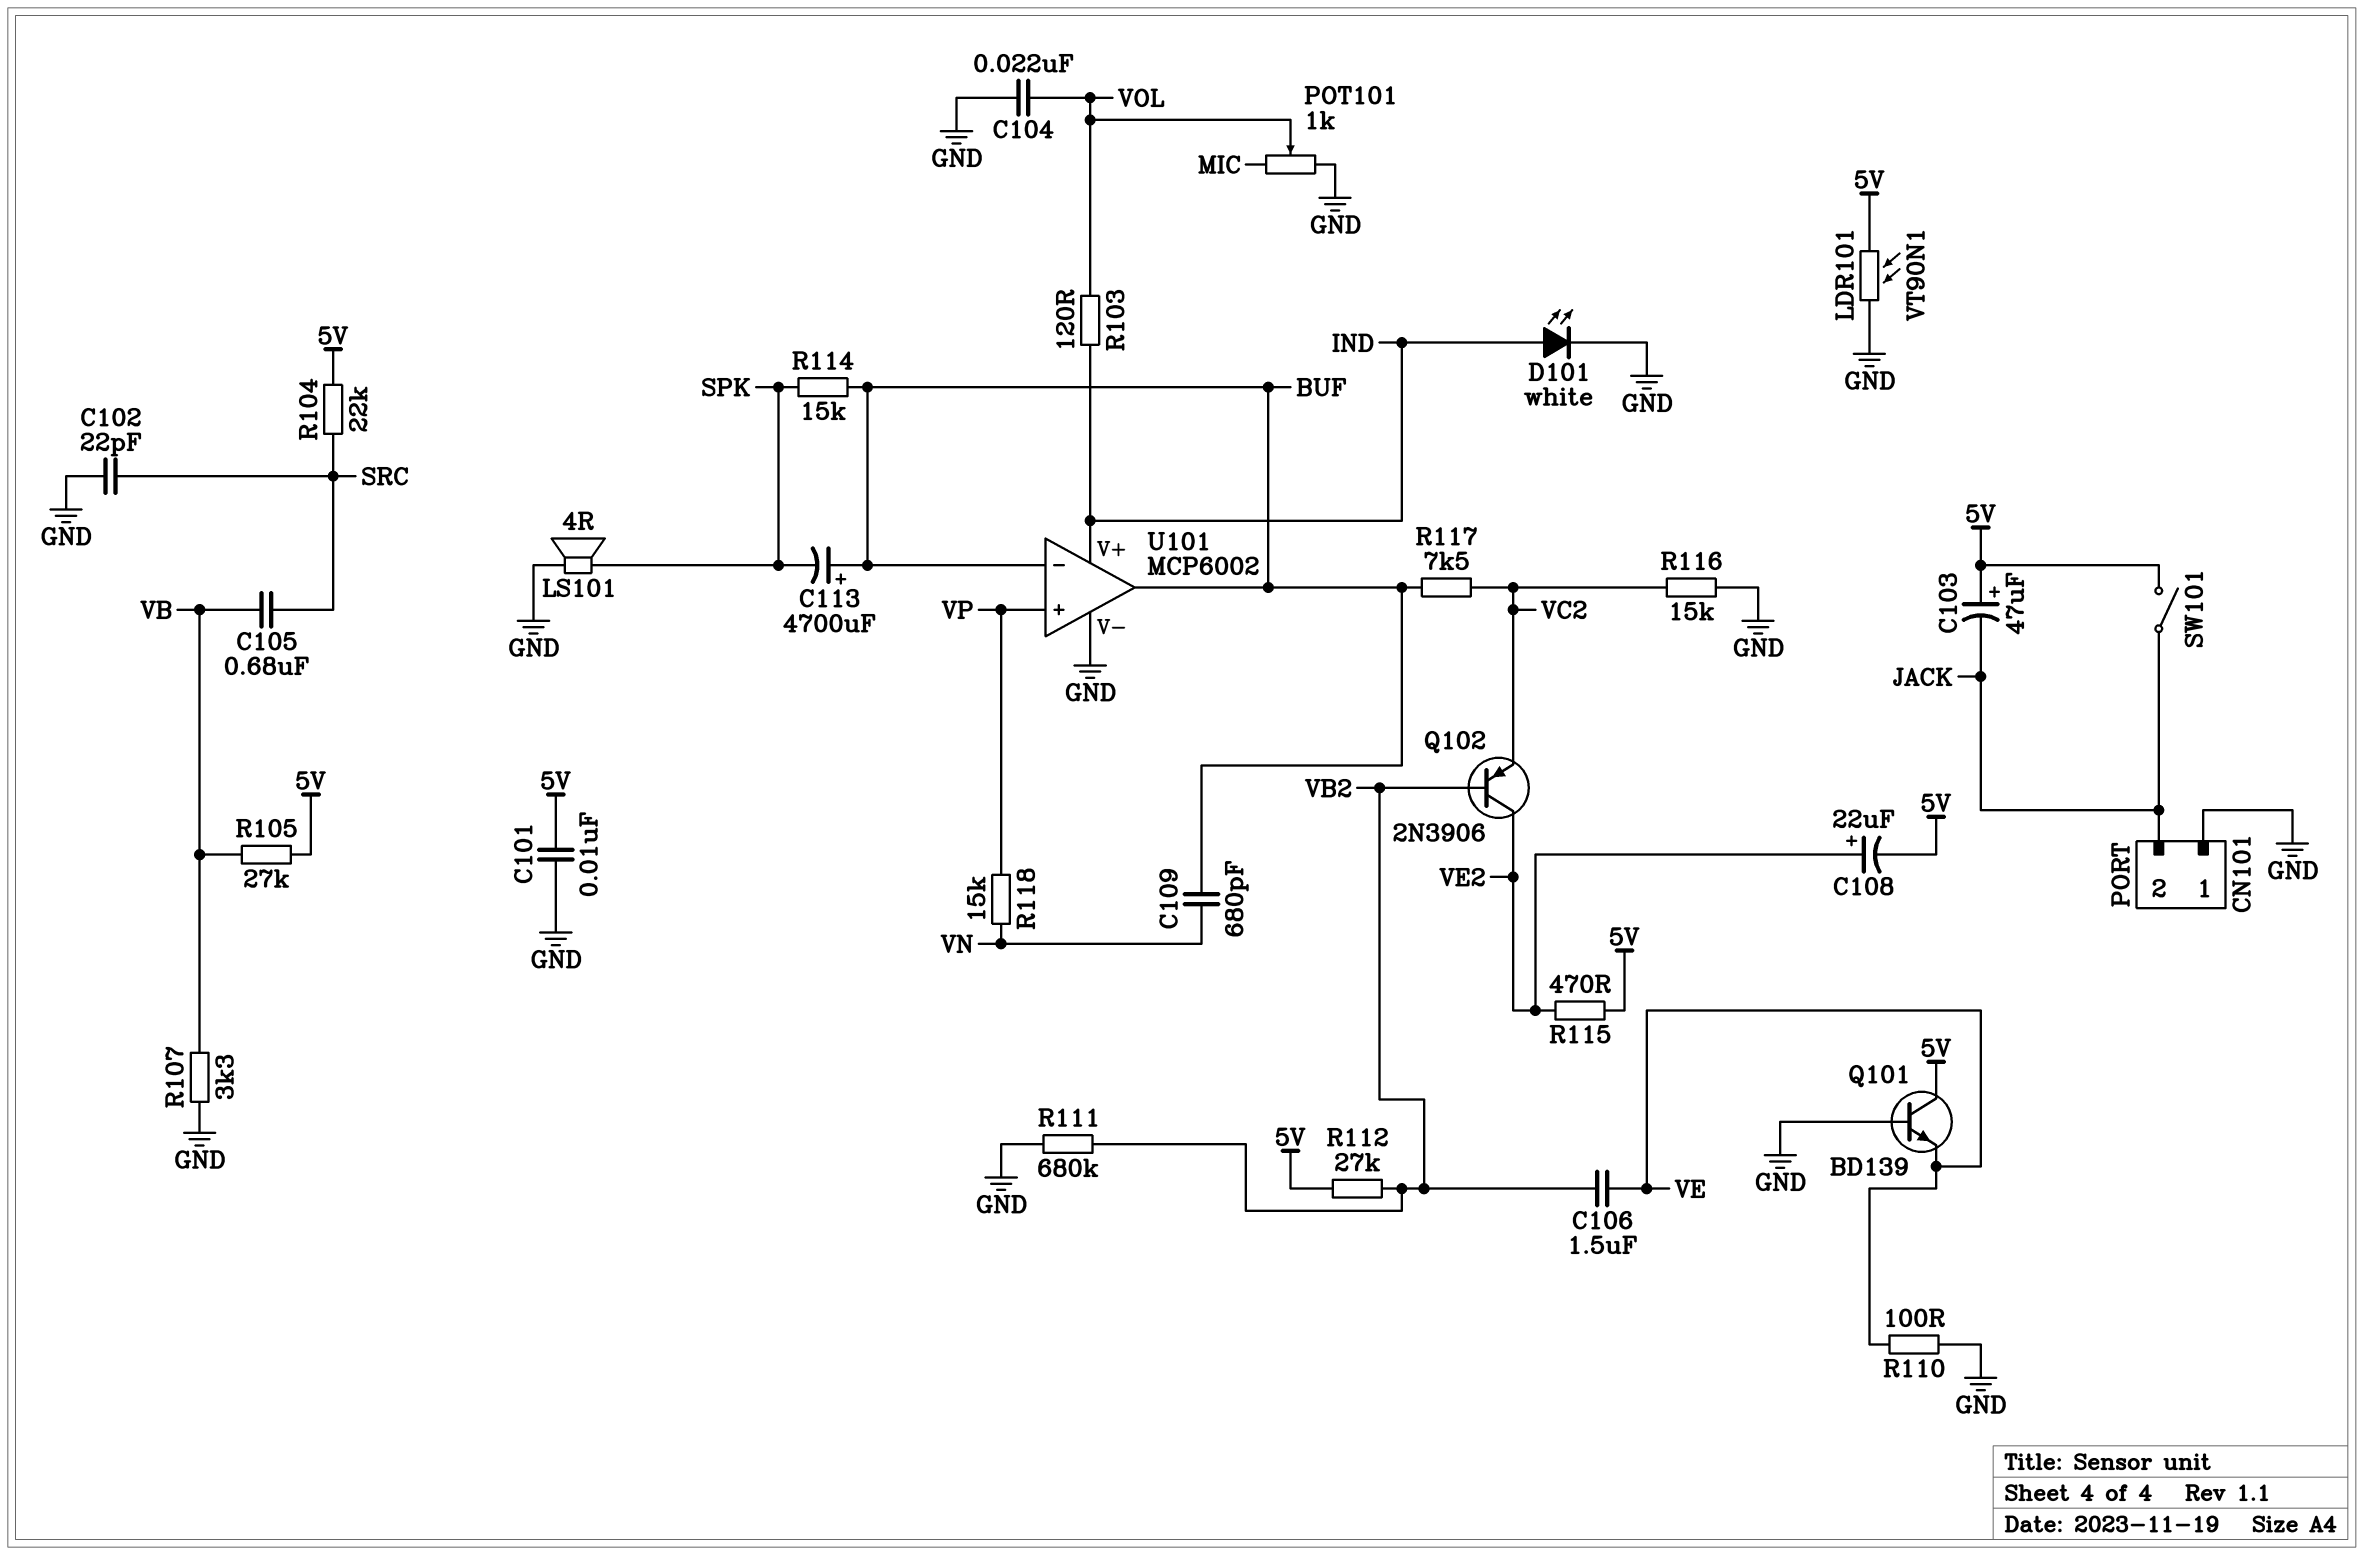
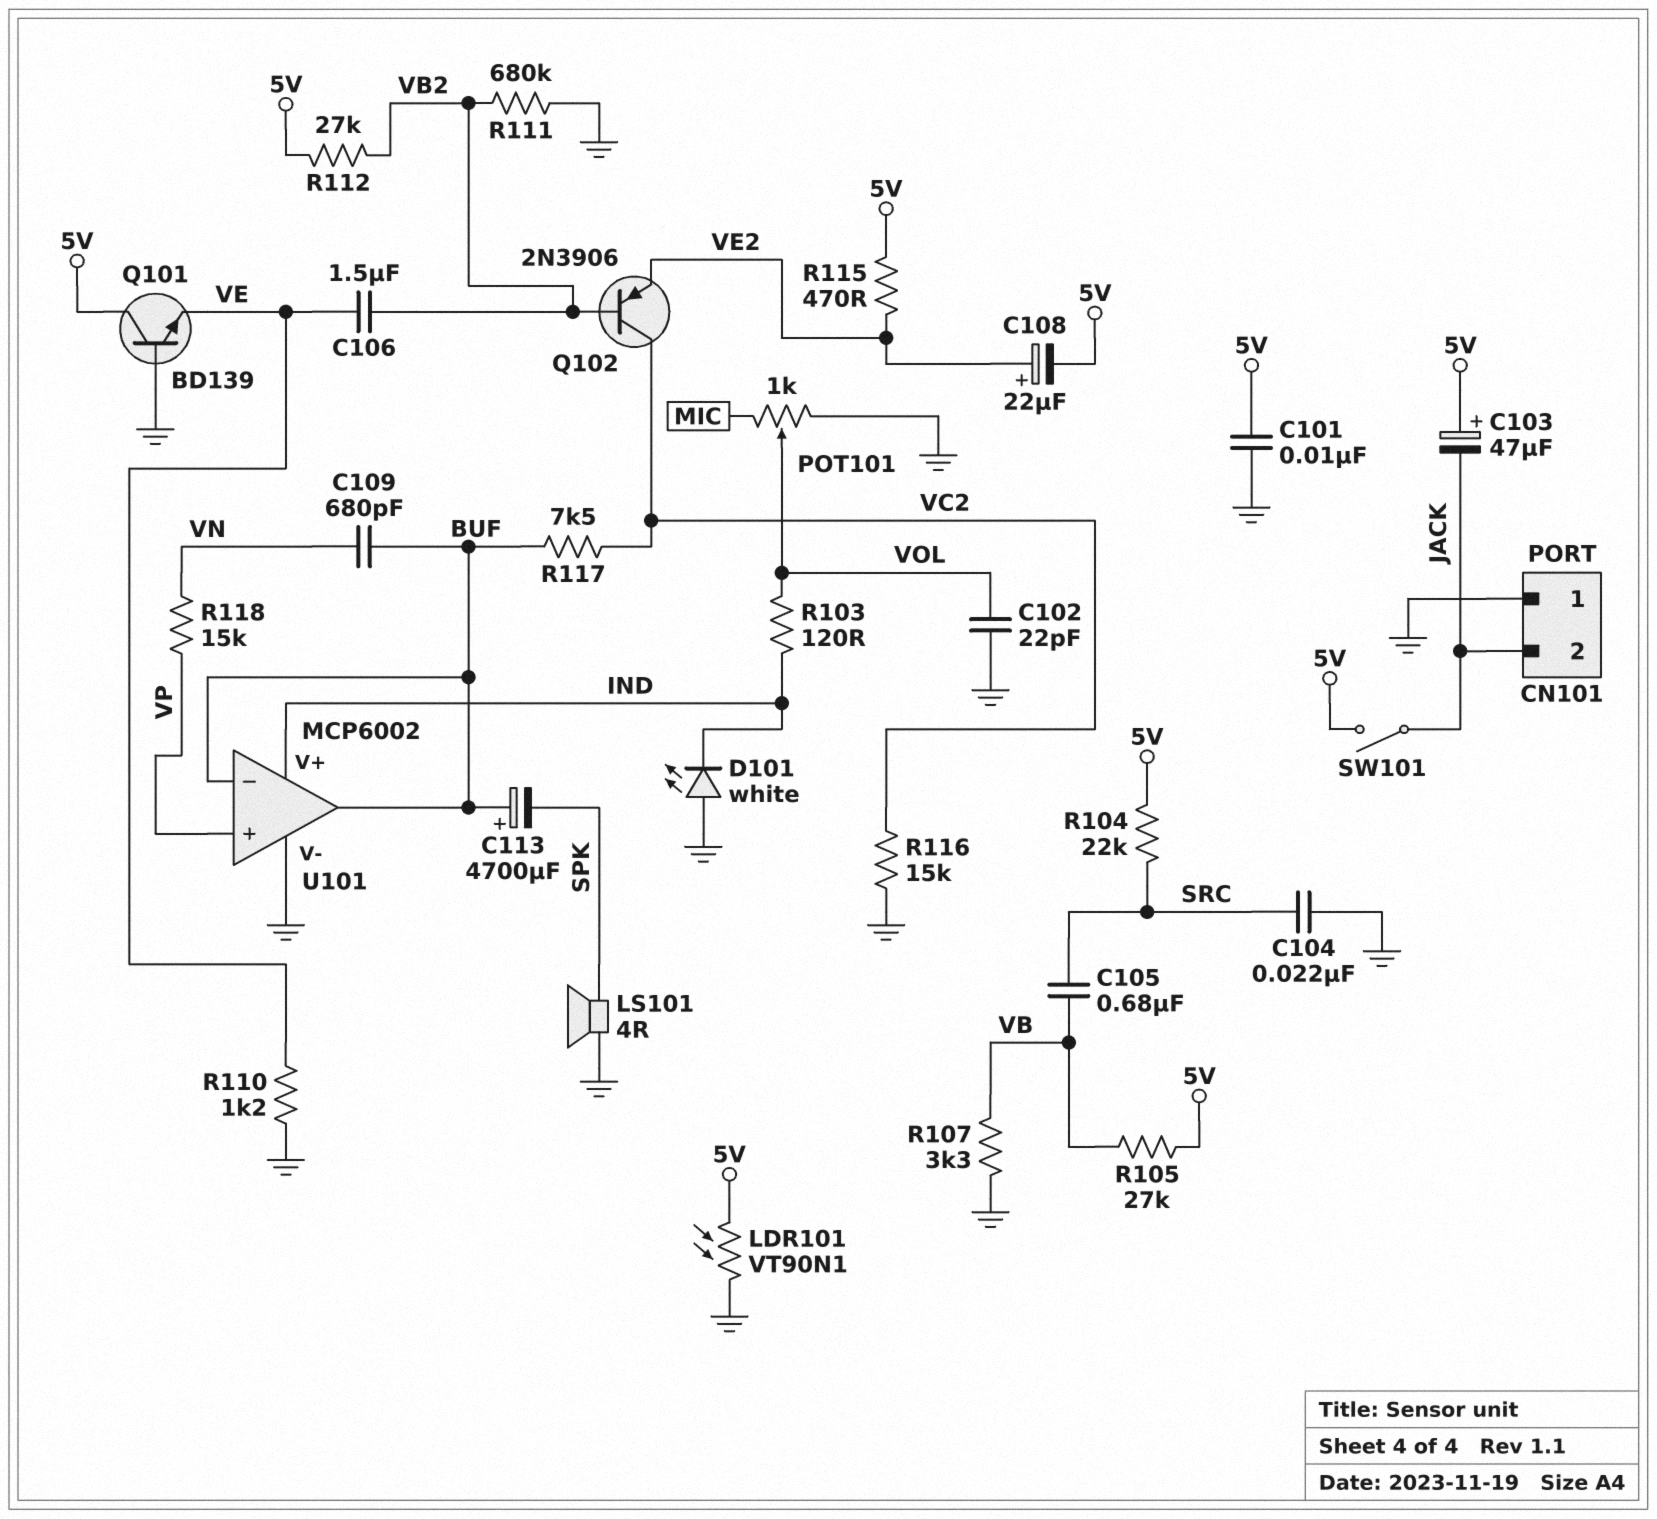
C102: 22pF (GND, SRC) -> 22pF (GND, VOL)
C104: 22nF (GND, VOL) -> 22nF (GND, SRC)
D101: LED white (A IND, K GND) -> LED white (A GND, K IND)
Q102: PNP 2N3906 (B VB2, C VE2, E VC2) -> PNP 2N3906 (B VB2, C VC2, E VE2)
R110: 100 (GND, VE) -> 1.2k (GND, VE)
R114: 15k (BUF, SPK) -> none

